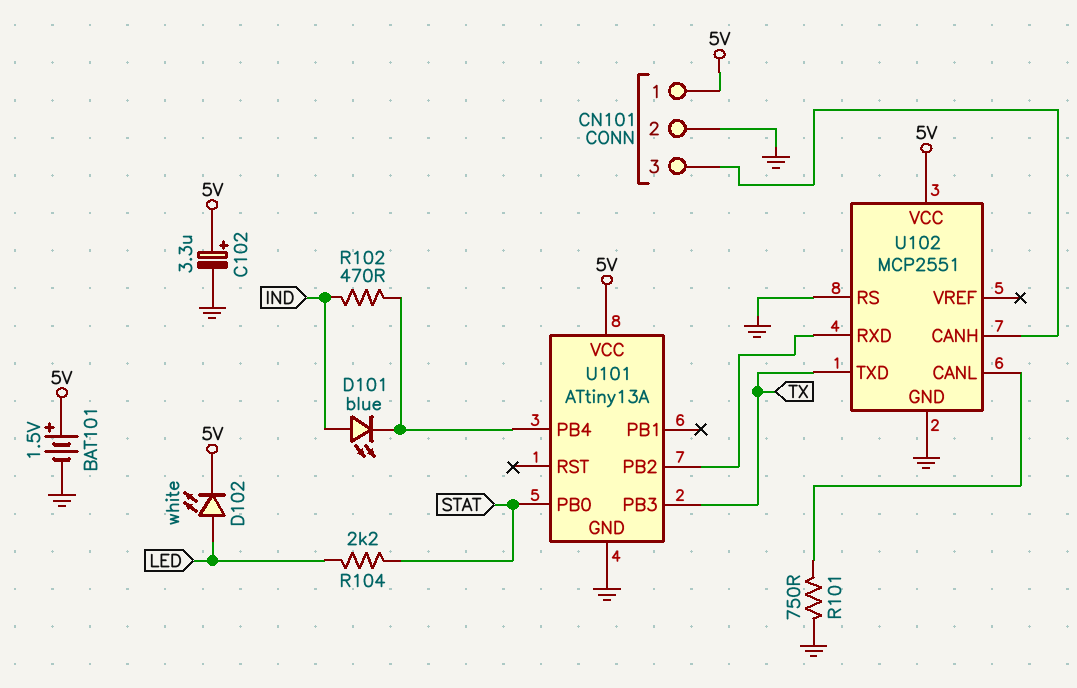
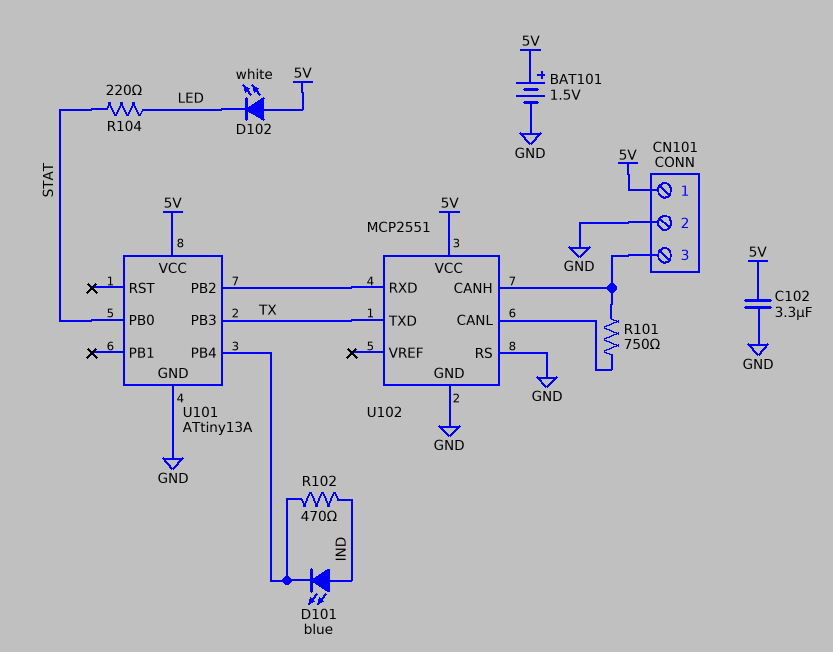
C102: 3.3uF (plus 5V, minus GND) -> 3.3uF (5V, GND)
D102: LED white (A LED, K 5V) -> LED white (A 5V, K LED)
R101: 750 (GND, U102/CANL) -> 750 (CN101/3, U102/CANL)
R104: 2.2k (LED, STAT) -> 220 (LED, STAT)

